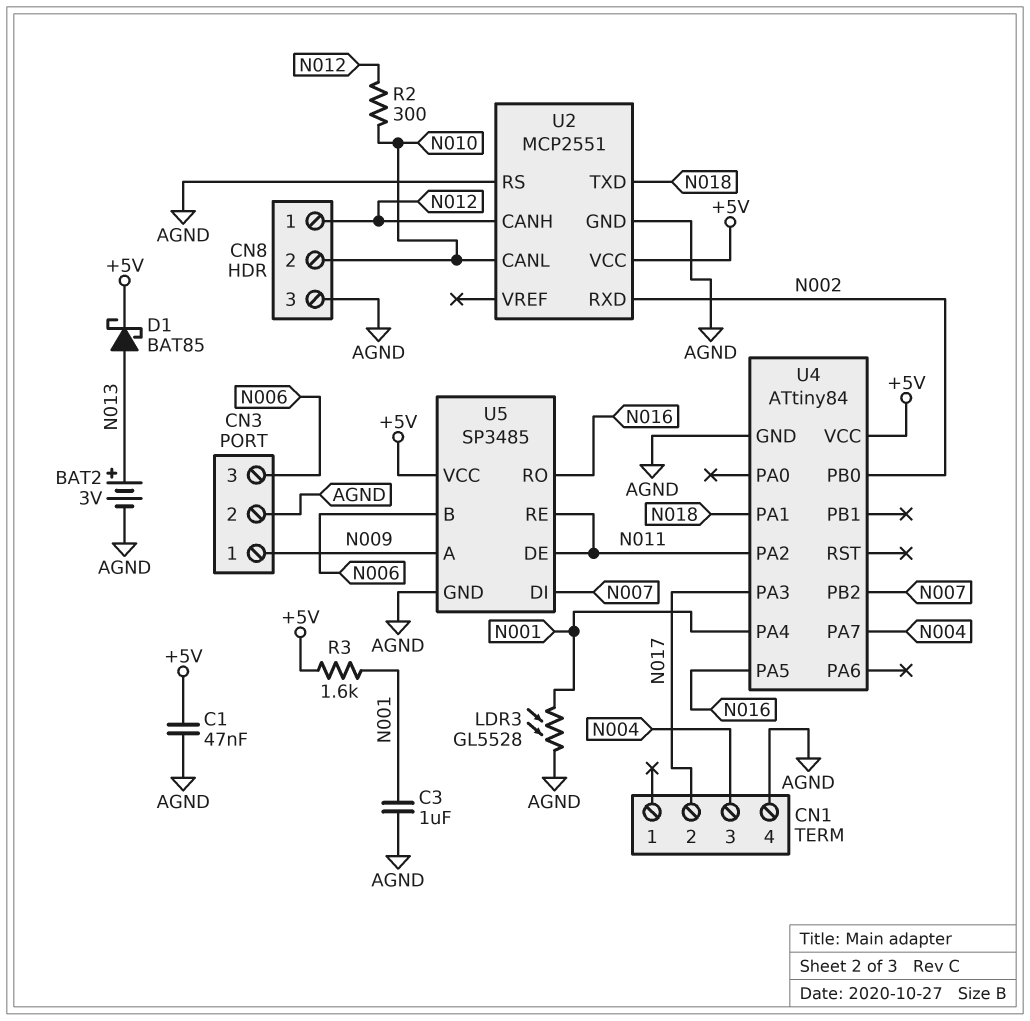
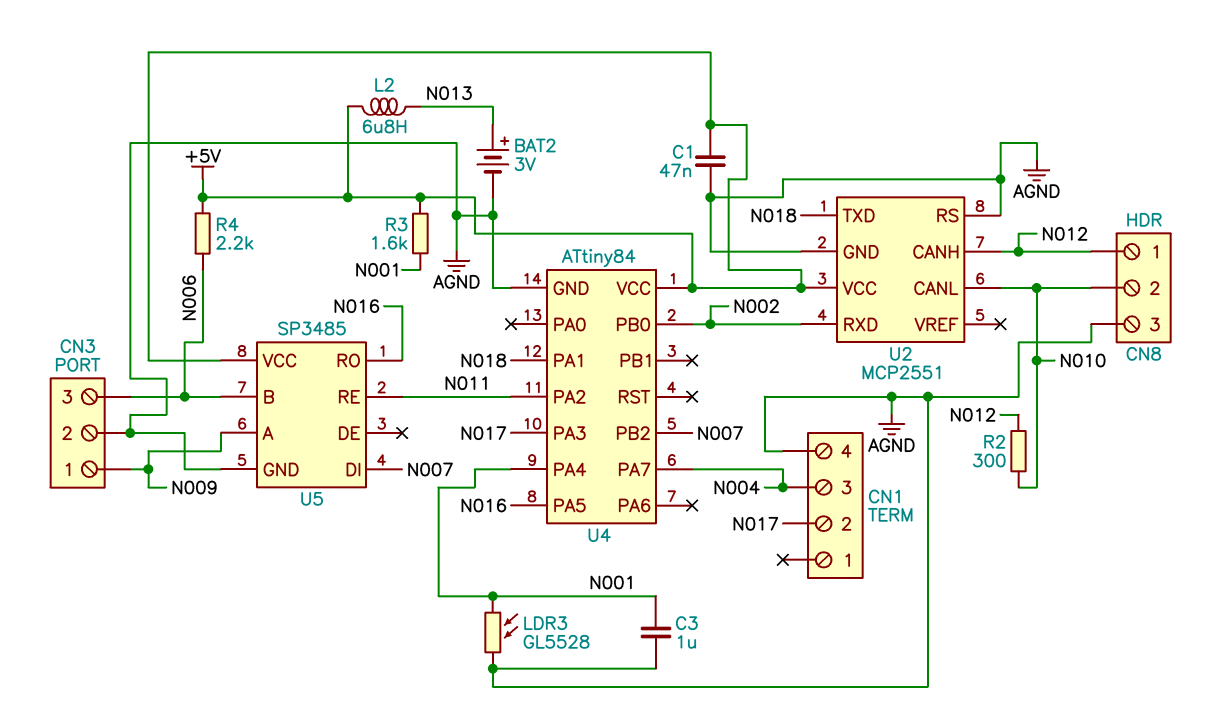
D1: schottky BAT85 (A N013, K +5V) -> none
L2: none -> 6.8uH (+5V, N013)
R4: none -> 2.2k (+5V, N006)
U5 pin DE: N011 -> none

